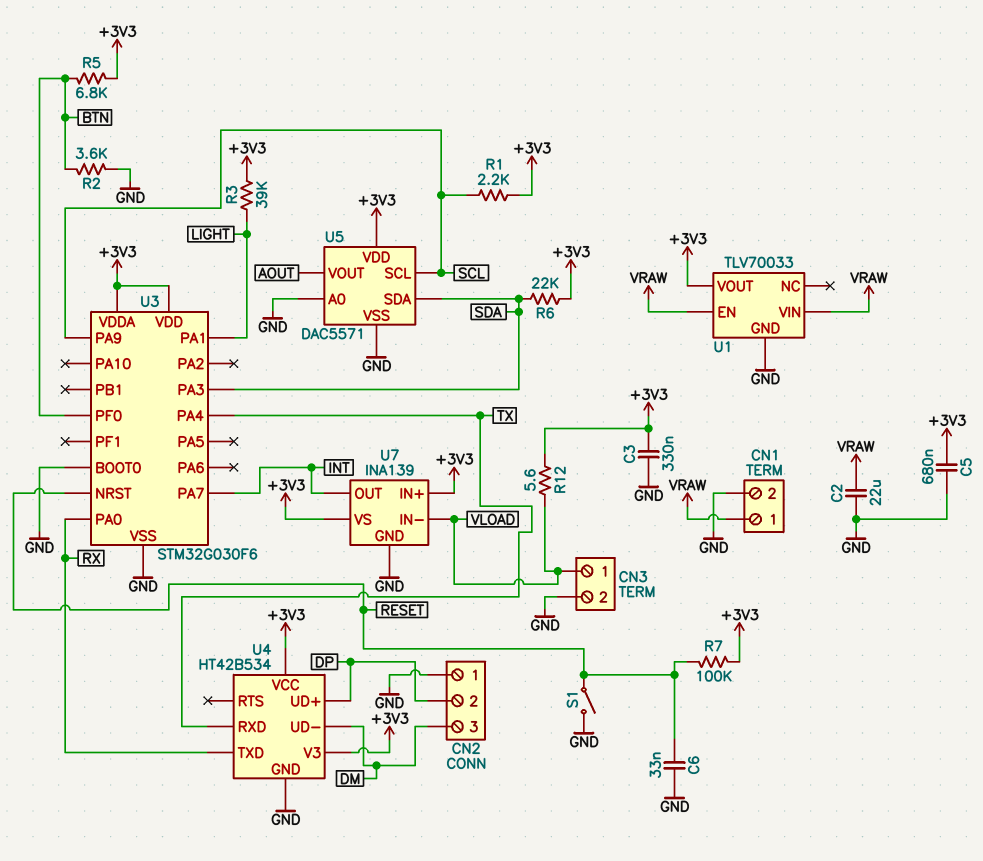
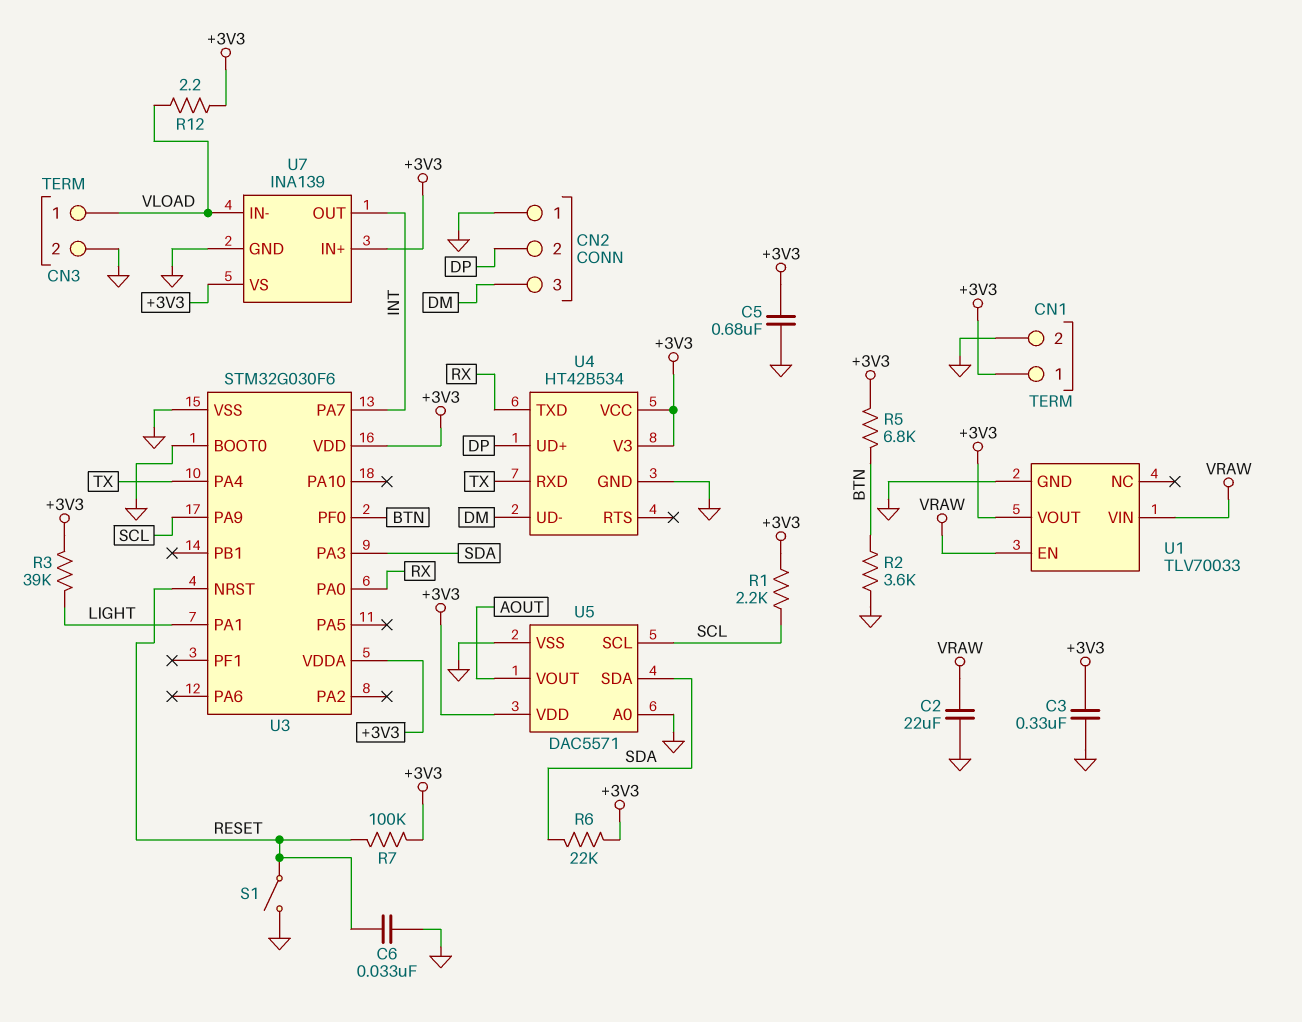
CN1 pin 1: VRAW -> +3V3
R12: 5.6 (+3V3, VLOAD) -> 2.2 (+3V3, VLOAD)

